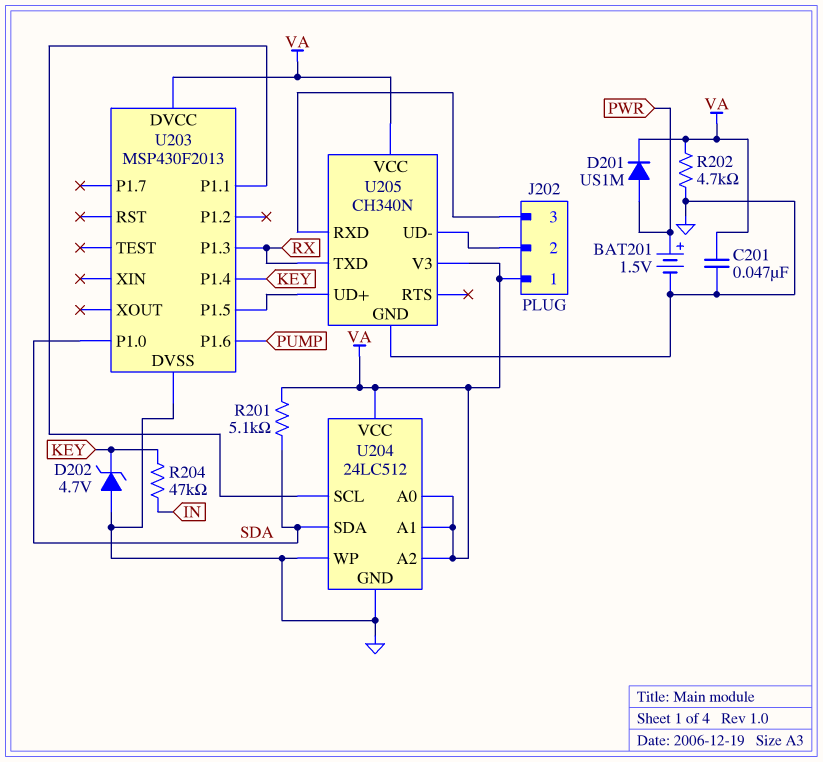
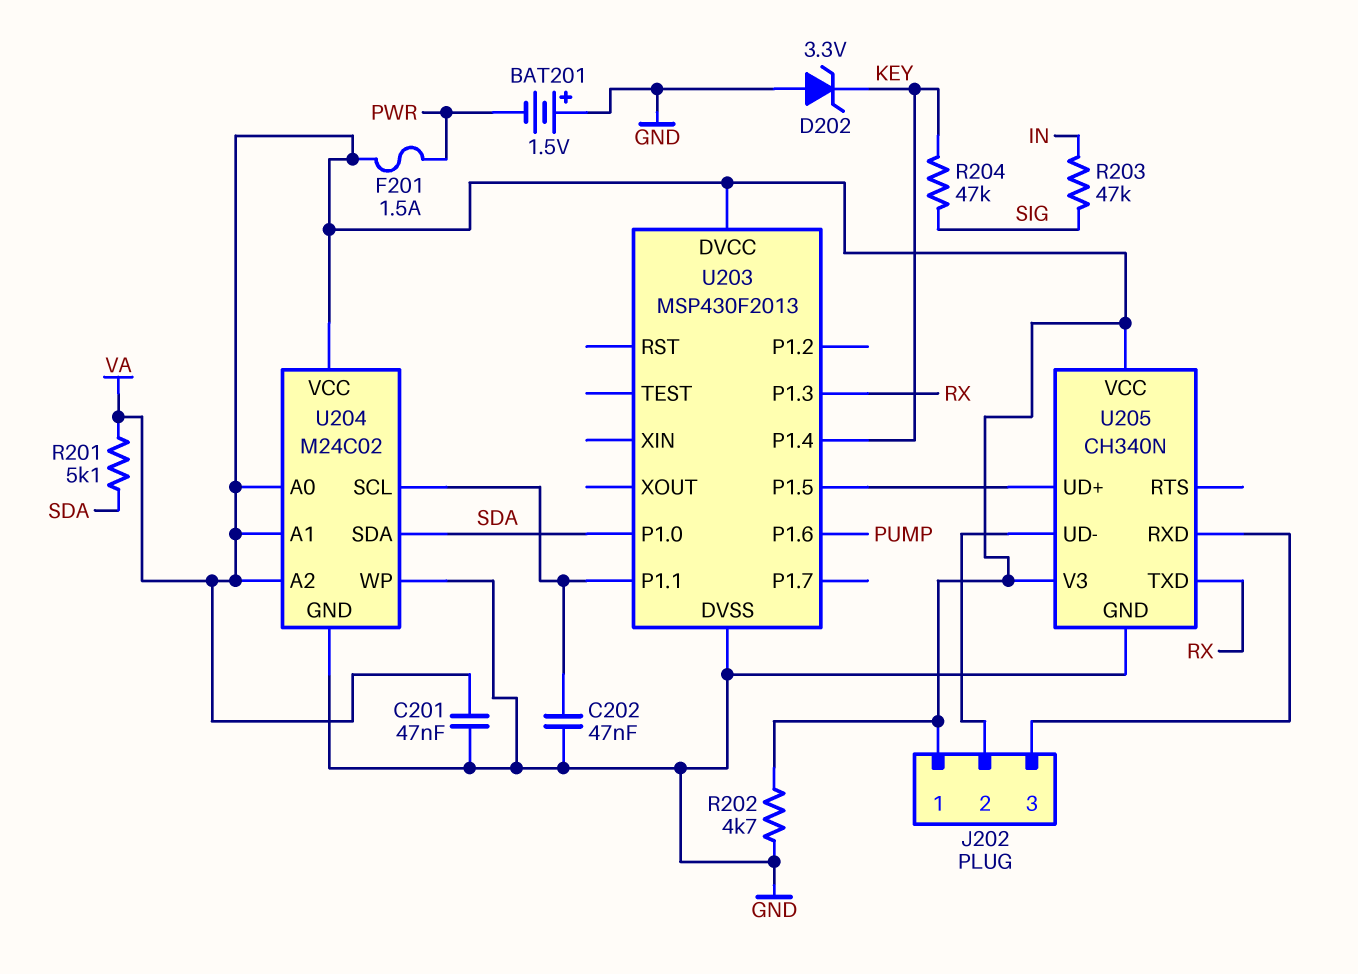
BAT201: 1.5V (plus PWR, minus GND) -> 1.5V (plus GND, minus PWR)
C202: none -> 47nF (GND, U203/P1.1)
D201: diode US1M (A PWR, K VA) -> none
D202: zener 4.7V (A GND, K KEY) -> zener 3.3V (A GND, K KEY)
F201: none -> 1.5A (PWR, VA)
R203: none -> 47k (IN, SIG)
R204: 47k (IN, KEY) -> 47k (KEY, SIG)
U204: 24LC512 -> M24C02

